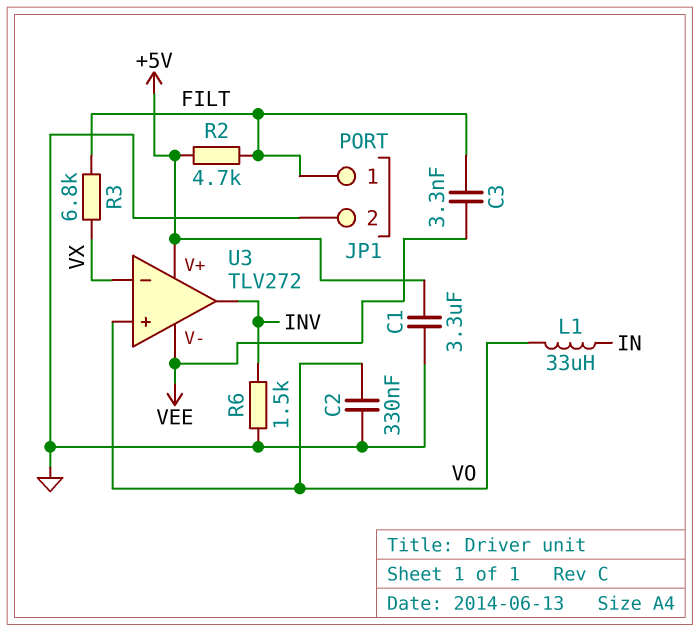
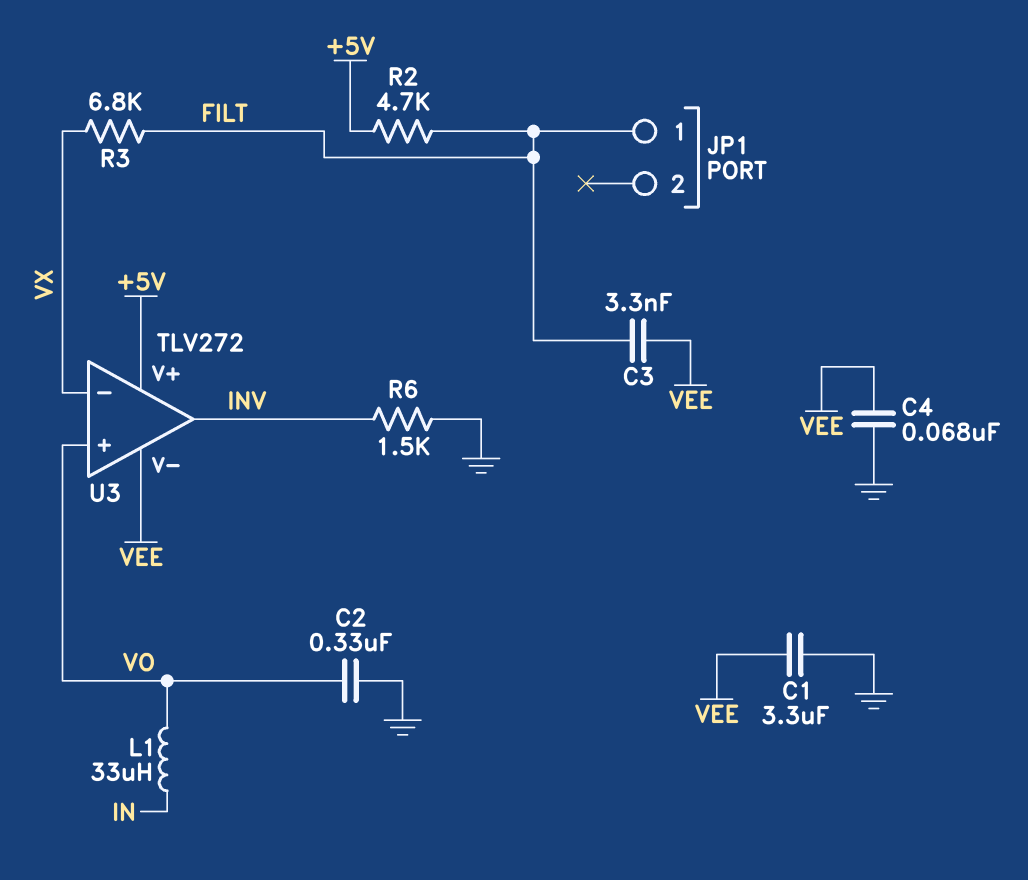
C1: 3.3uF (+5V, GND) -> 3.3uF (GND, VEE)
C4: none -> 68nF (GND, VEE)
JP1 pin 2: GND -> none

